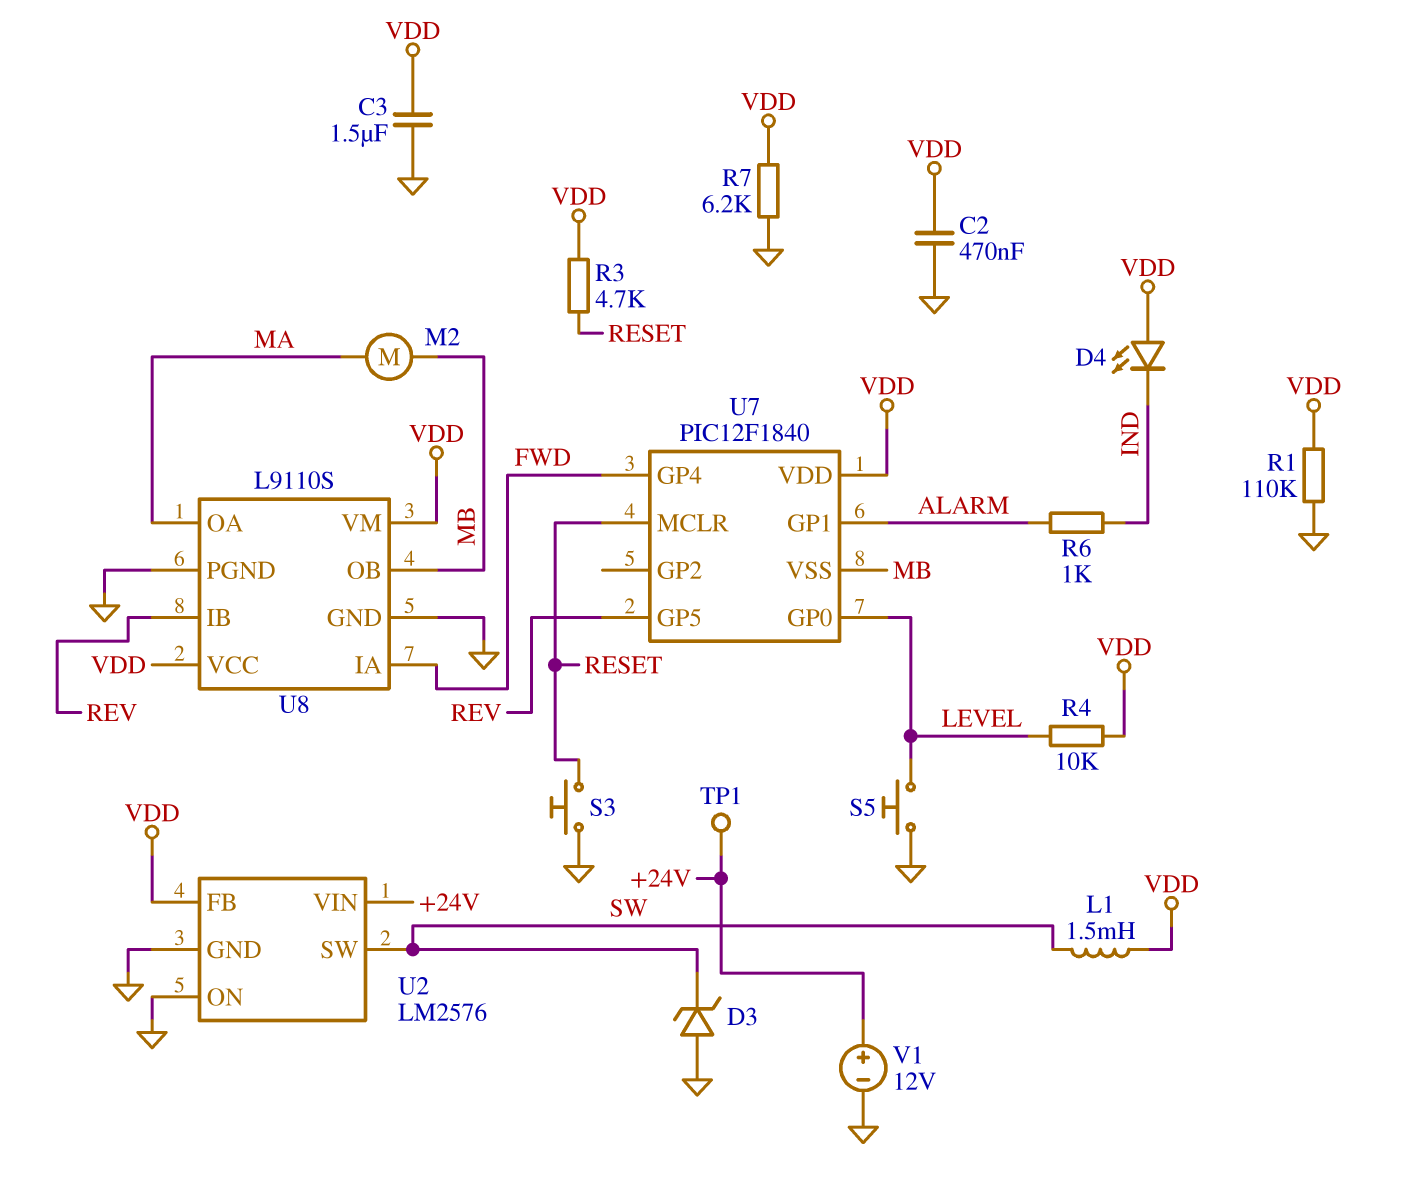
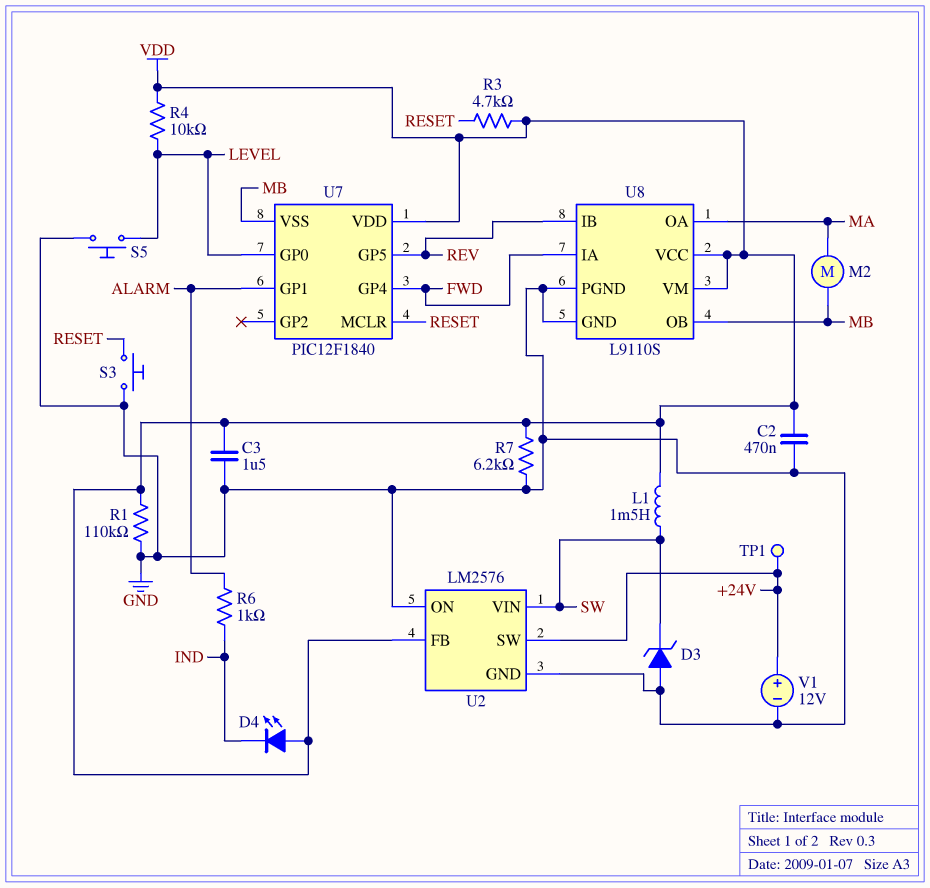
U2 pin SW: SW -> +24V
U2 pin VIN: +24V -> SW

